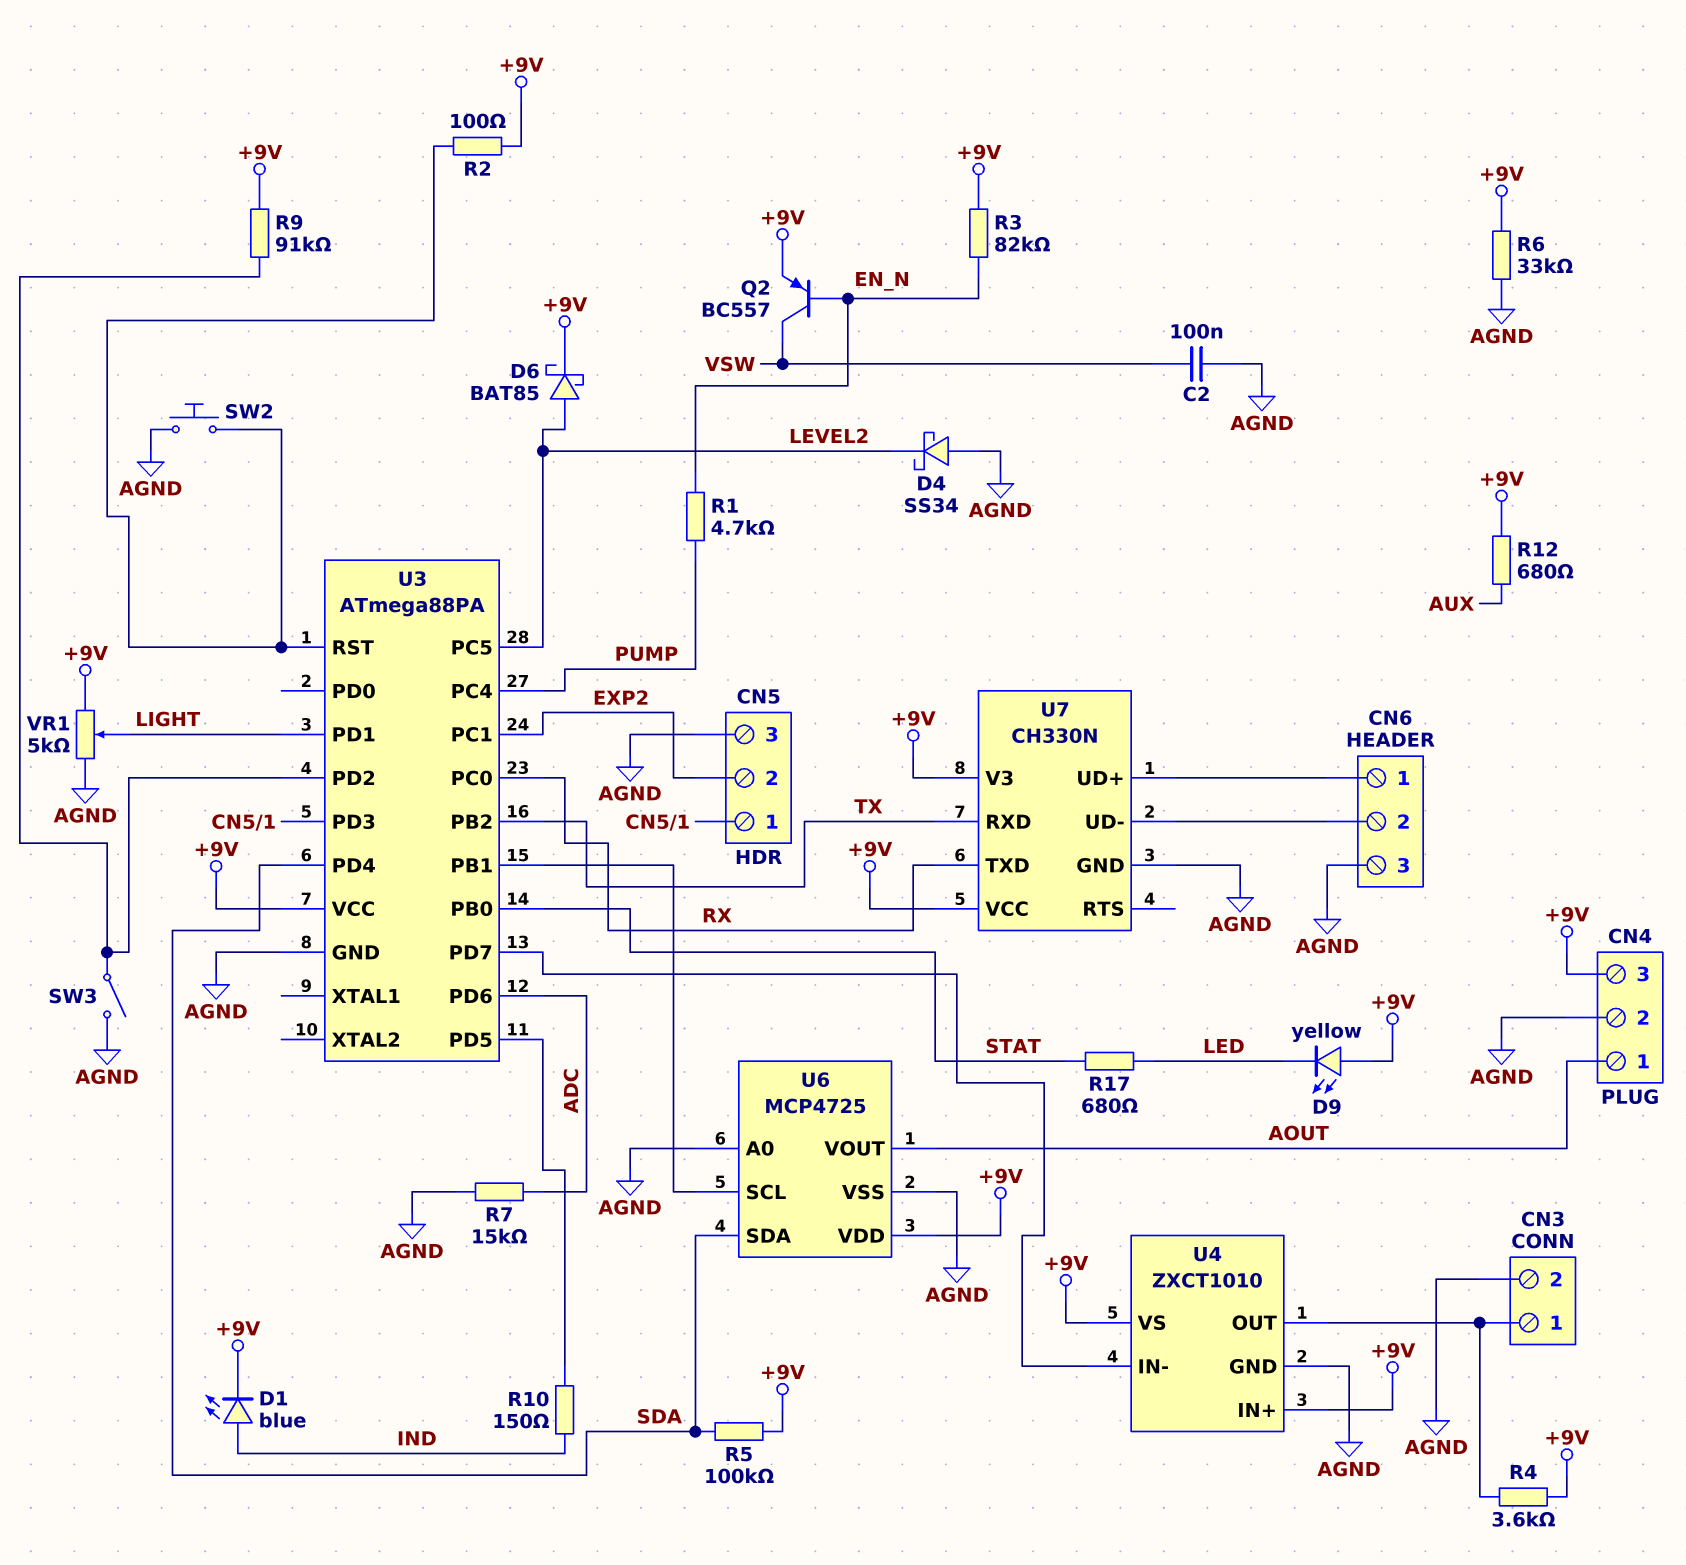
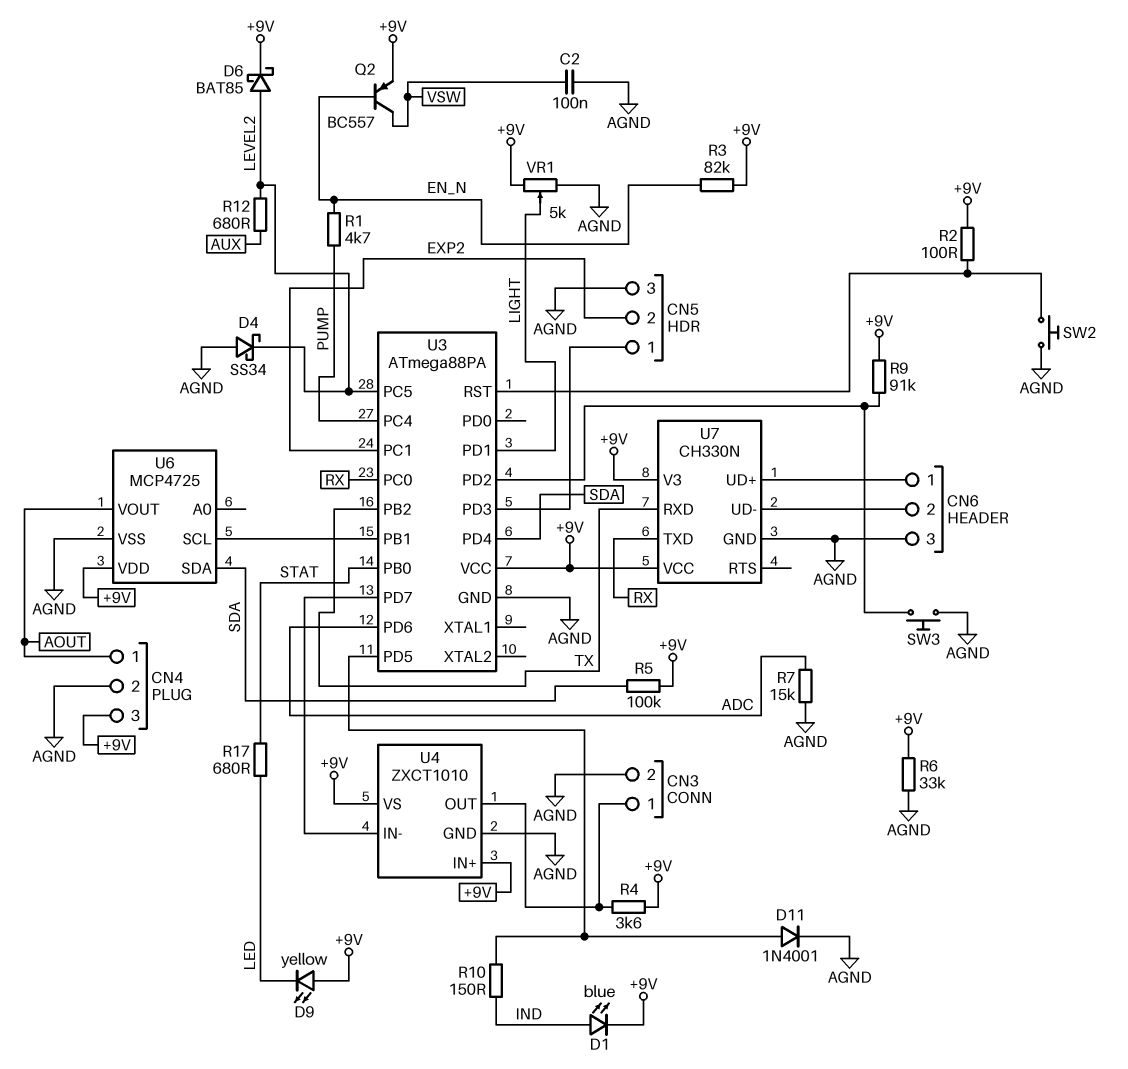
D11: none -> diode 1N4001 (A U3/PD5, K AGND)
R12: 680 (+9V, AUX) -> 680 (AUX, LEVEL2)
SW3: switch (AGND, U3/PD2) -> button (AGND, U3/PD2)
U6 pin A0: AGND -> none

